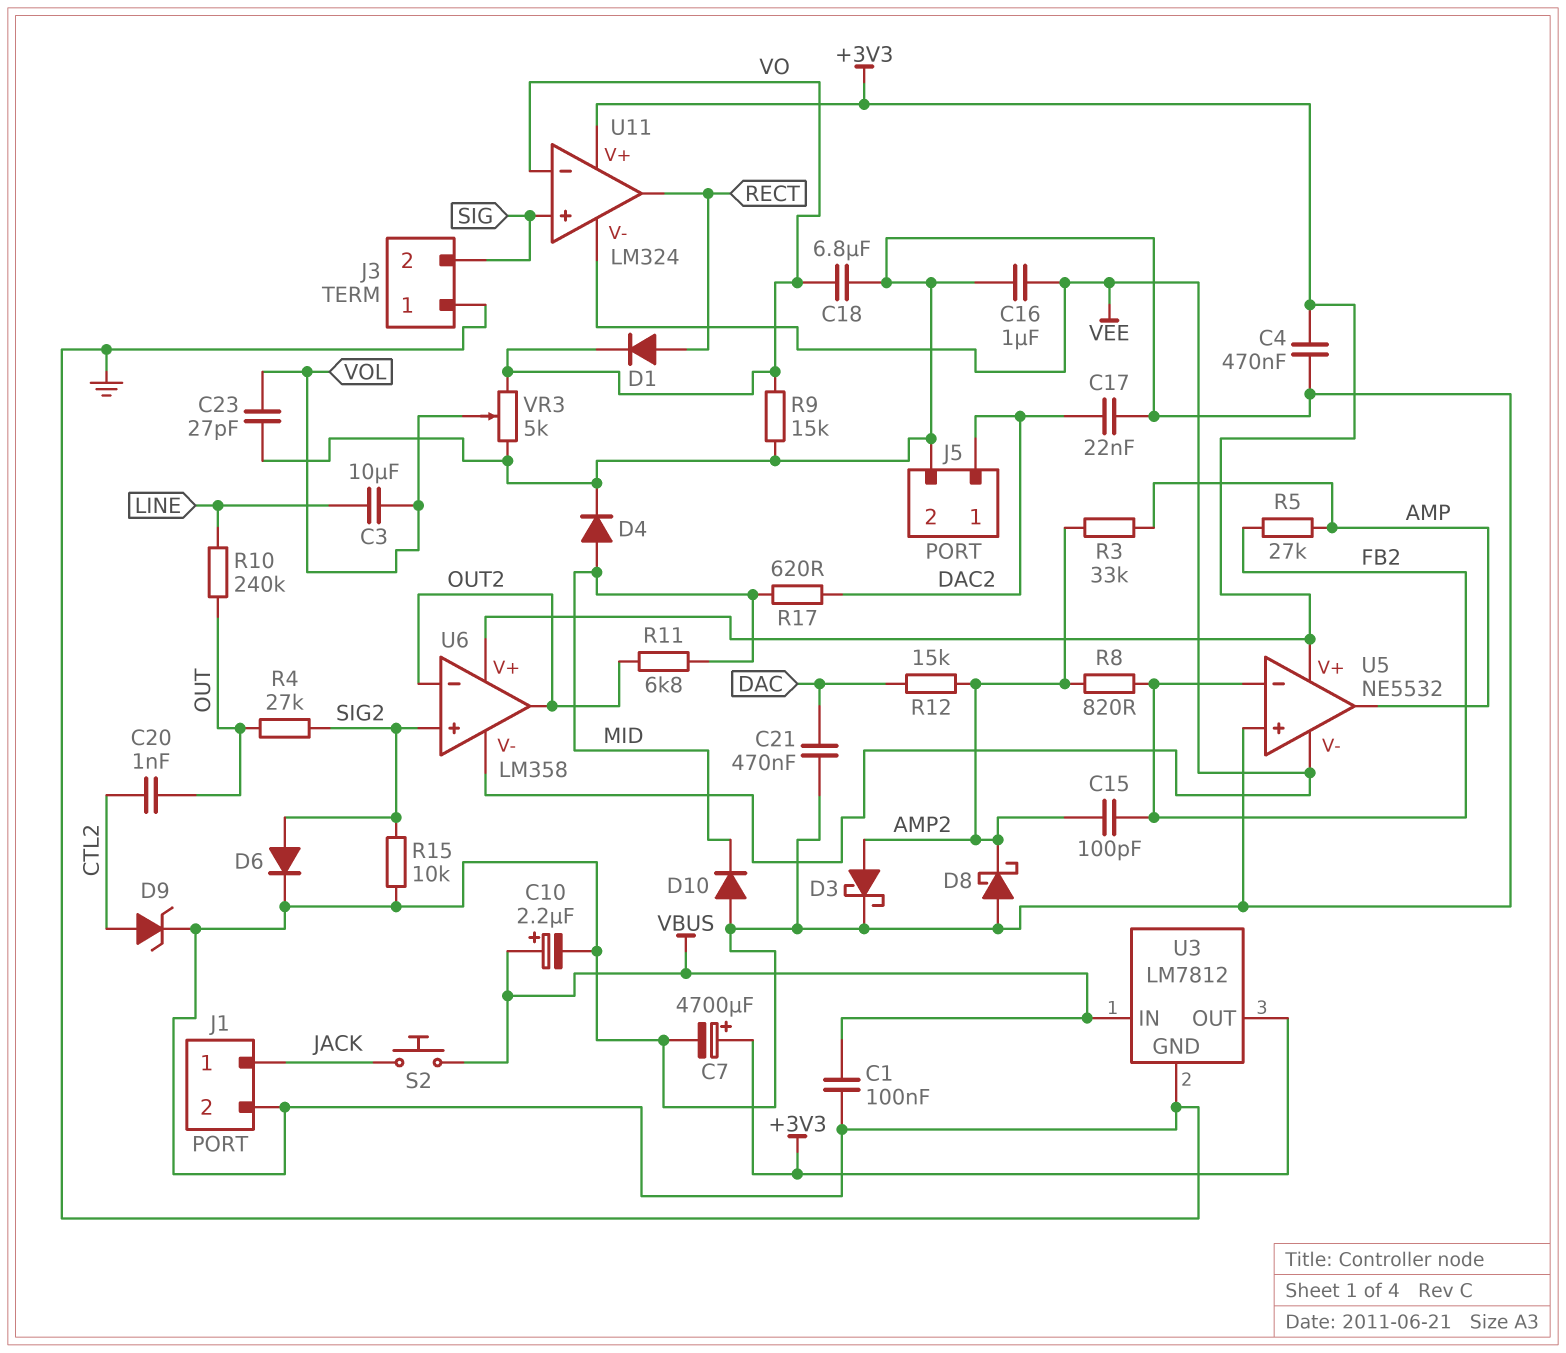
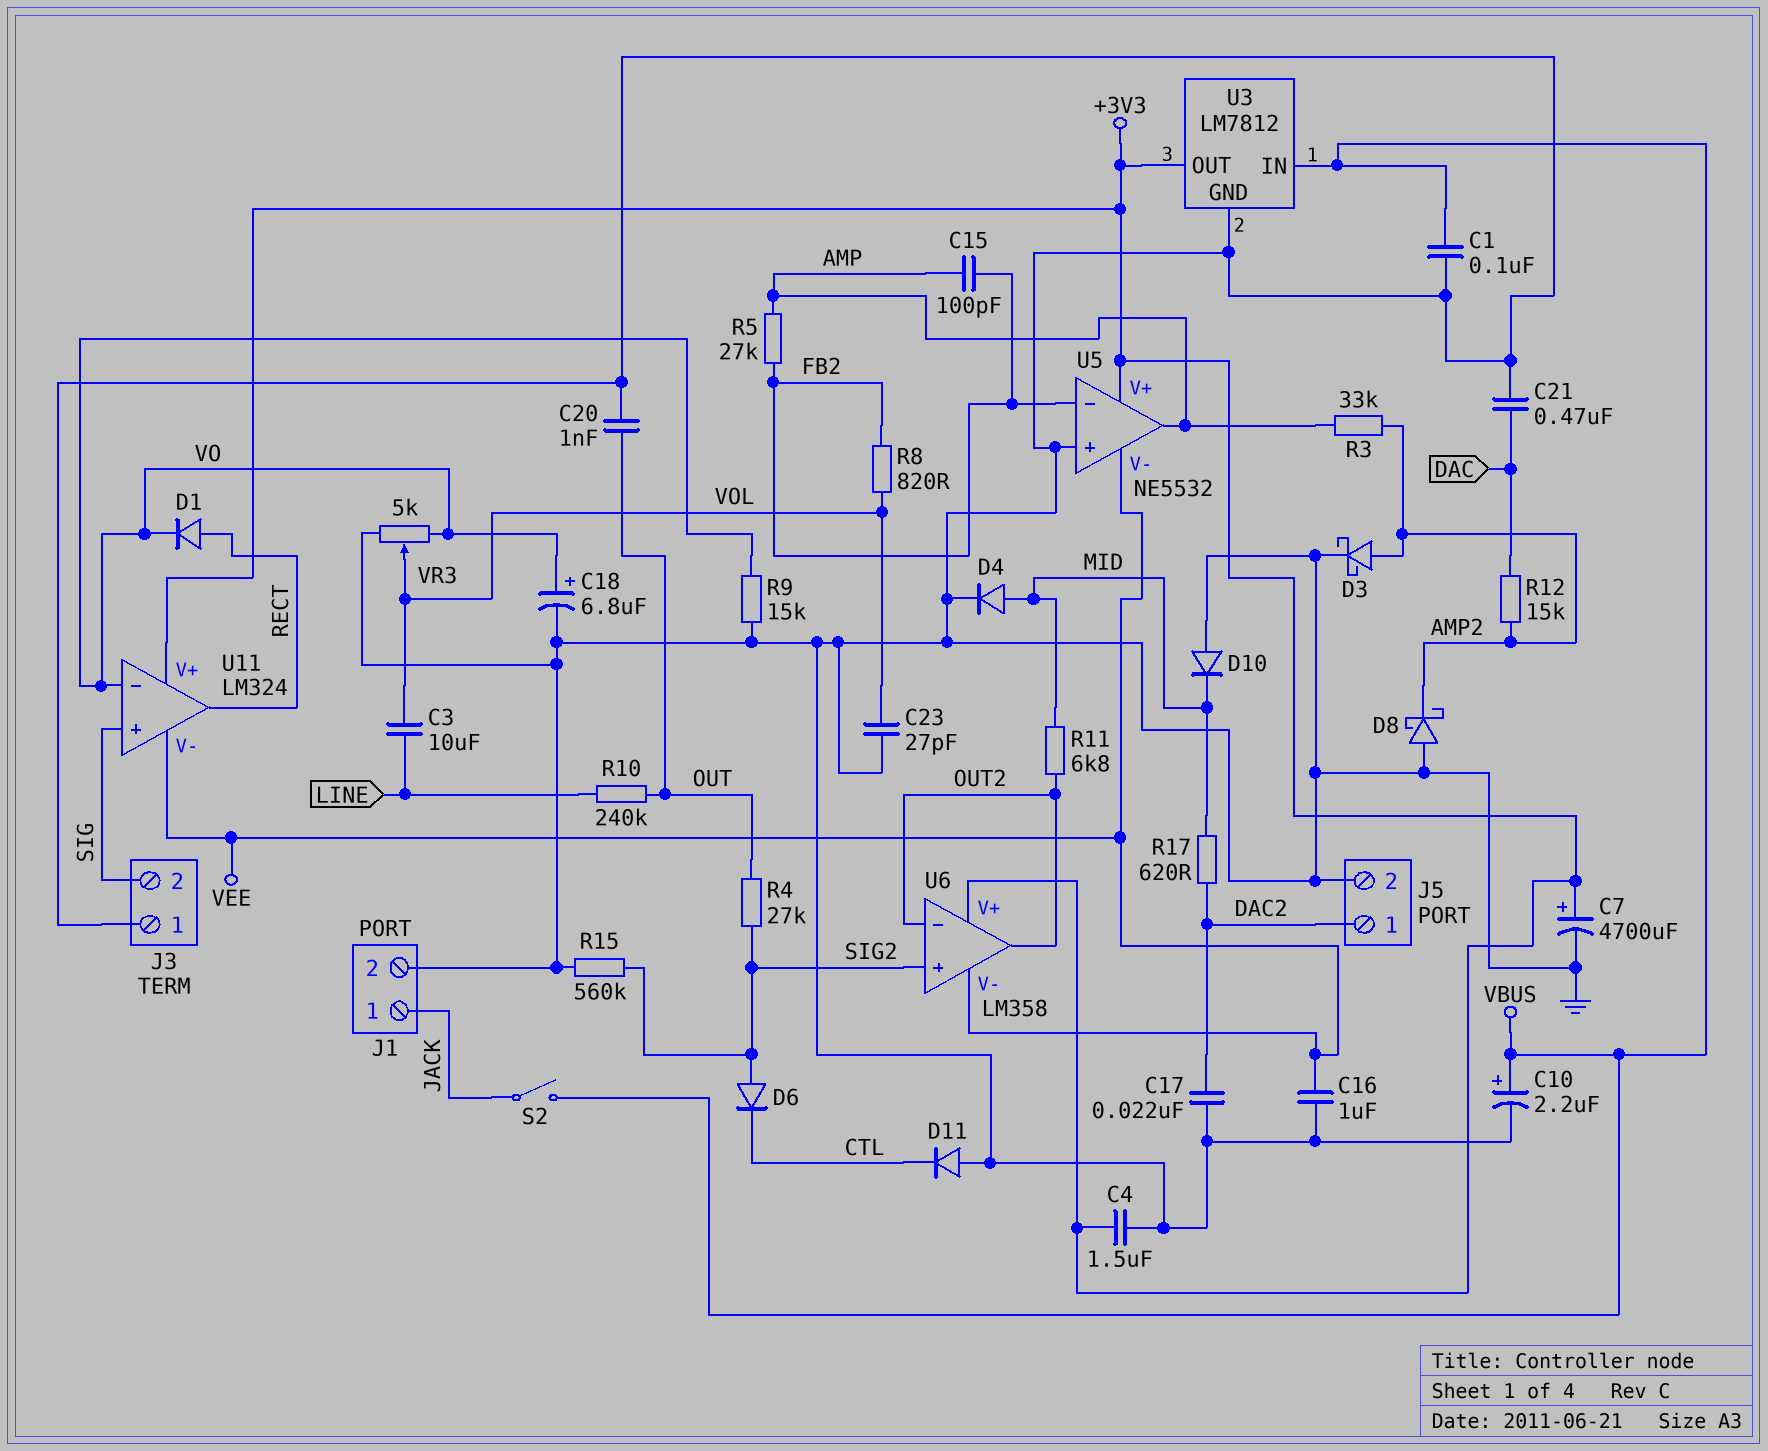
C4: 470nF (+3V3, GND) -> 1.5uF (+3V3, GND)
C15: 100pF (AMP2, FB2) -> 100pF (AMP, FB2)
C18: 6.8uF (GND, VO) -> 6.8uF (plus VO, minus GND)
C20: 1nF (CTL2, OUT) -> 1nF (GND, OUT)
D6: diode (A SIG2, K GND) -> diode (A SIG2, K CTL)
D9: zener (A CTL2, K GND) -> none
D11: none -> diode (A GND, K CTL)
R8: 820 (AMP2, FB2) -> 820 (FB2, VOL)
R15: 10k (GND, SIG2) -> 560k (GND, SIG2)
S2: button (JACK, VBUS) -> switch (JACK, VBUS)

